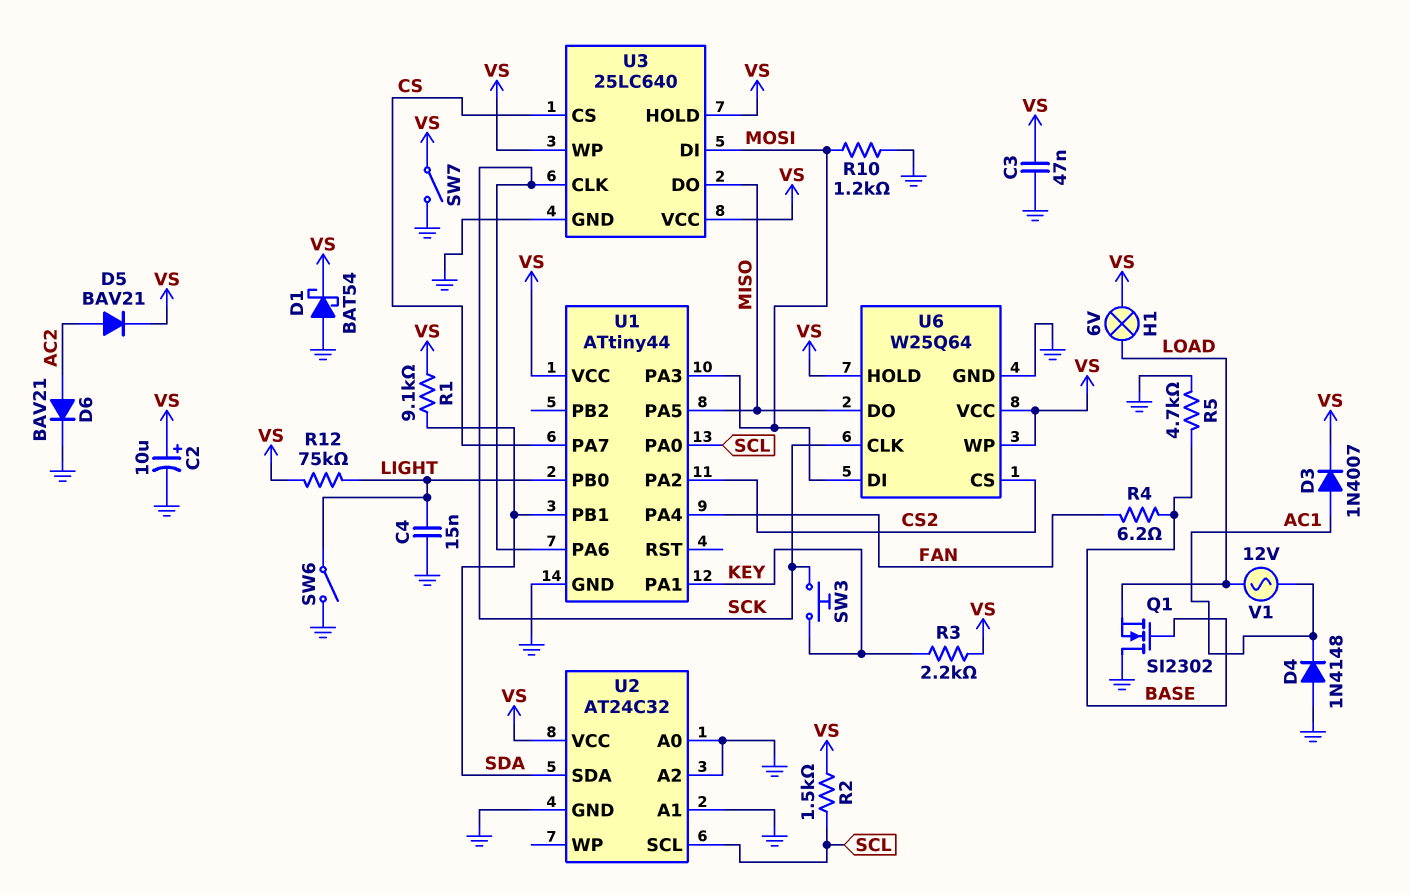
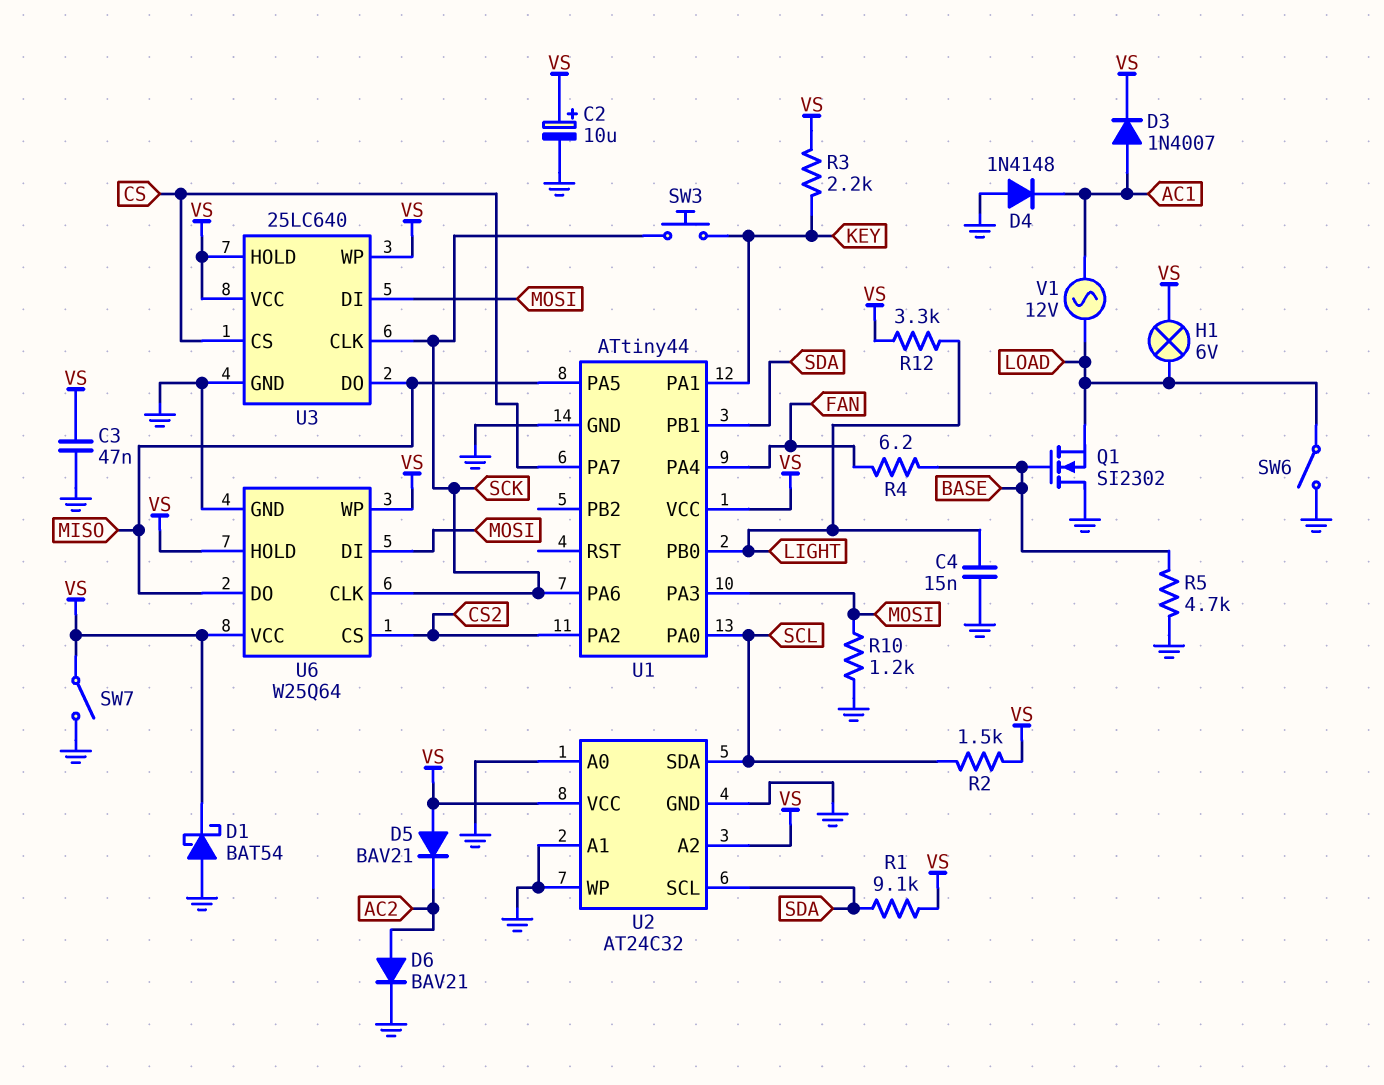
D5: diode BAV21 (A AC2, K VS) -> diode BAV21 (A VS, K AC2)
R12: 75k (LIGHT, VS) -> 3.3k (LIGHT, VS)
SW6: switch (GND, LIGHT) -> switch (GND, LOAD)
U2 pin A2: GND -> VS
U2 pin SCL: SCL -> SDA
U2 pin SDA: SDA -> SCL
U2 pin WP: none -> GND

